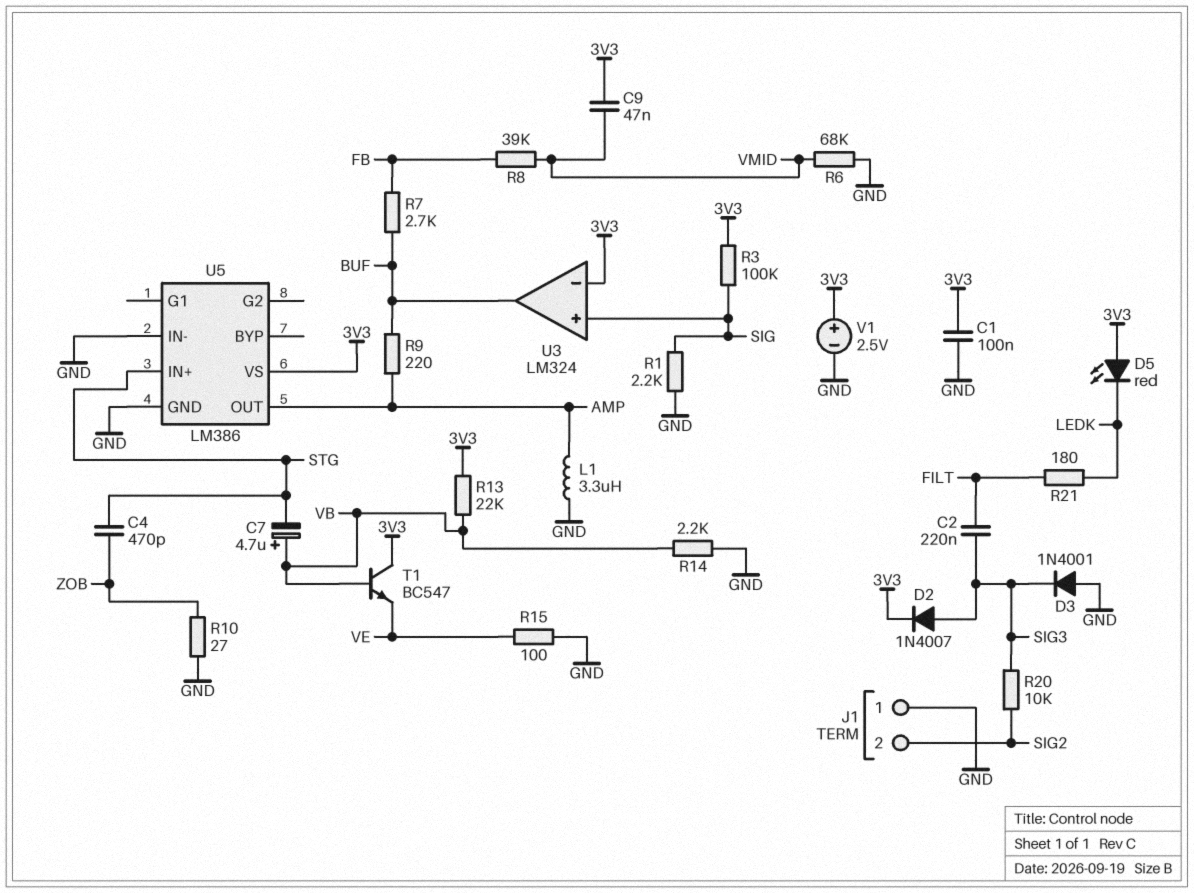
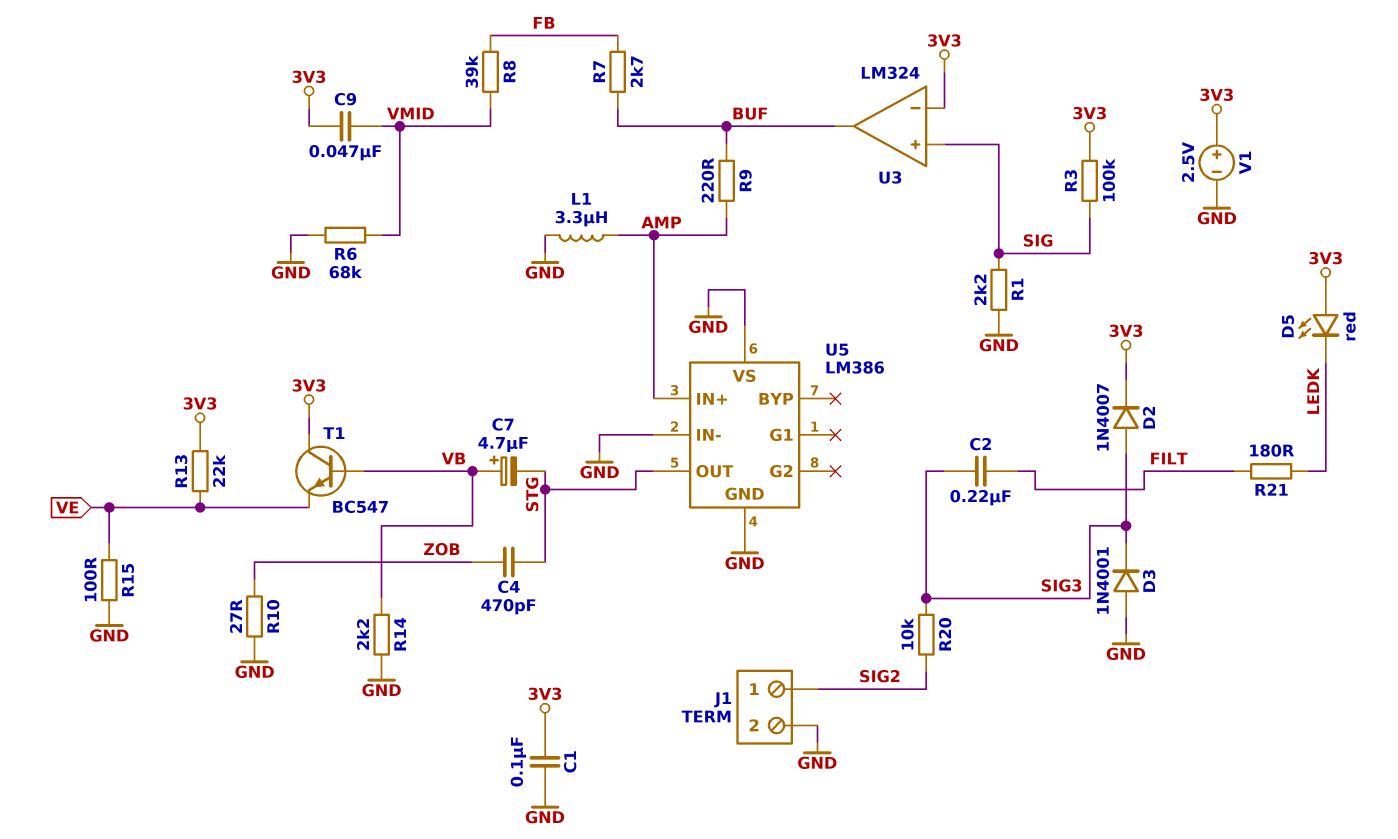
J1 pin 1: GND -> SIG2
J1 pin 2: SIG2 -> GND
R13: 22k (3V3, VB) -> 22k (3V3, VE)
U5 pin IN+: STG -> AMP
U5 pin OUT: AMP -> STG
U5 pin VS: 3V3 -> GND

